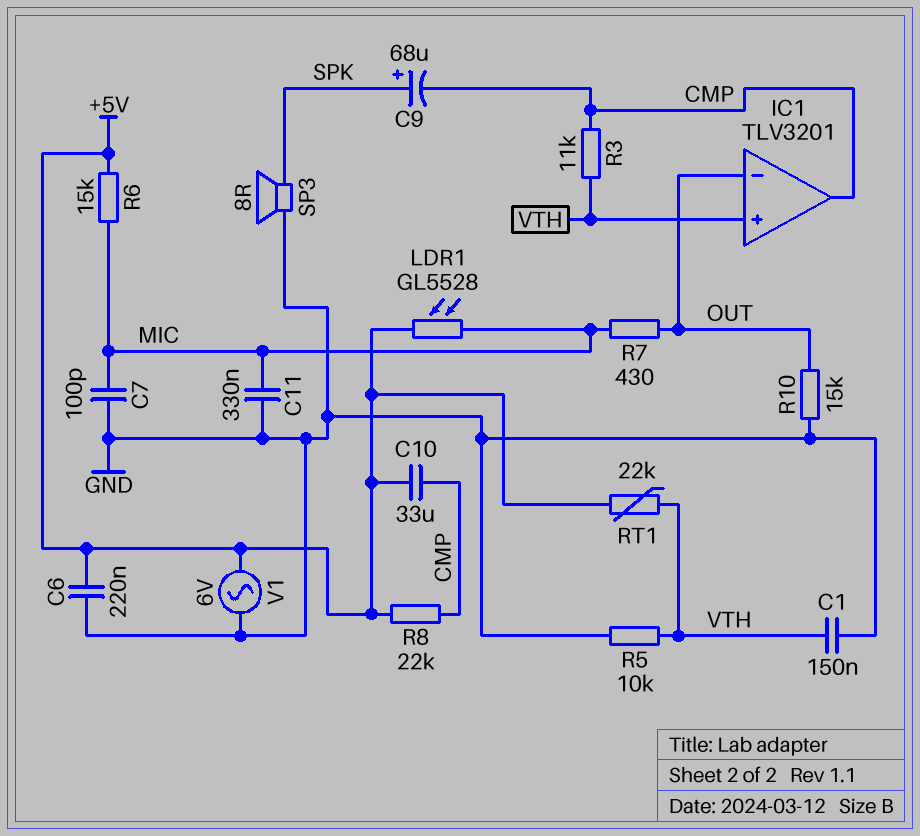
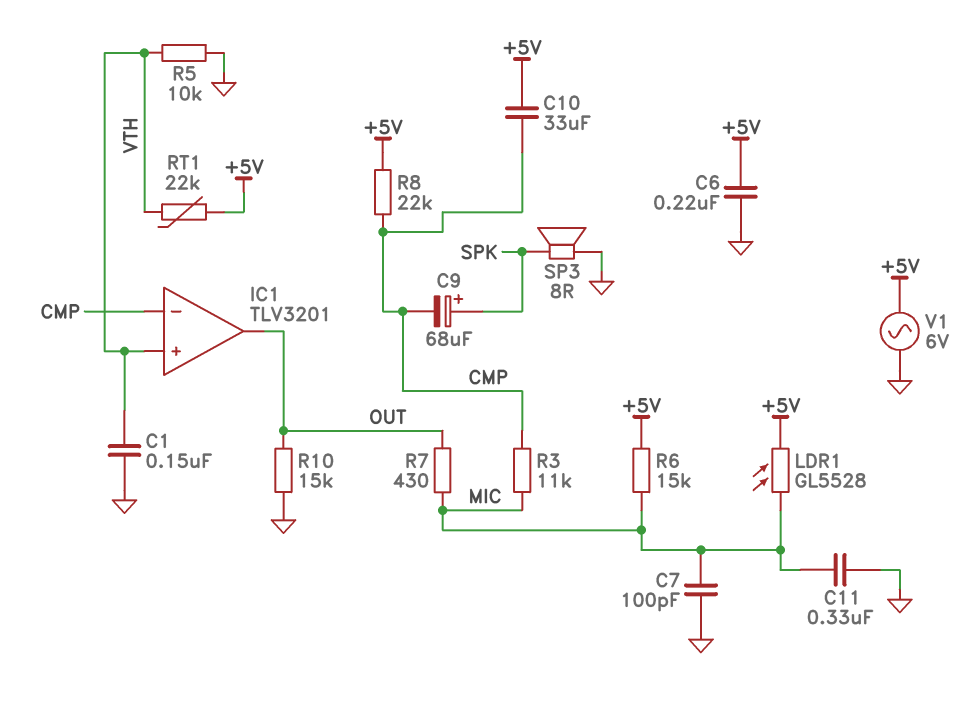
IC1 pin in-: OUT -> CMP
IC1 pin out: CMP -> OUT
R3: 11k (CMP, VTH) -> 11k (CMP, MIC)

